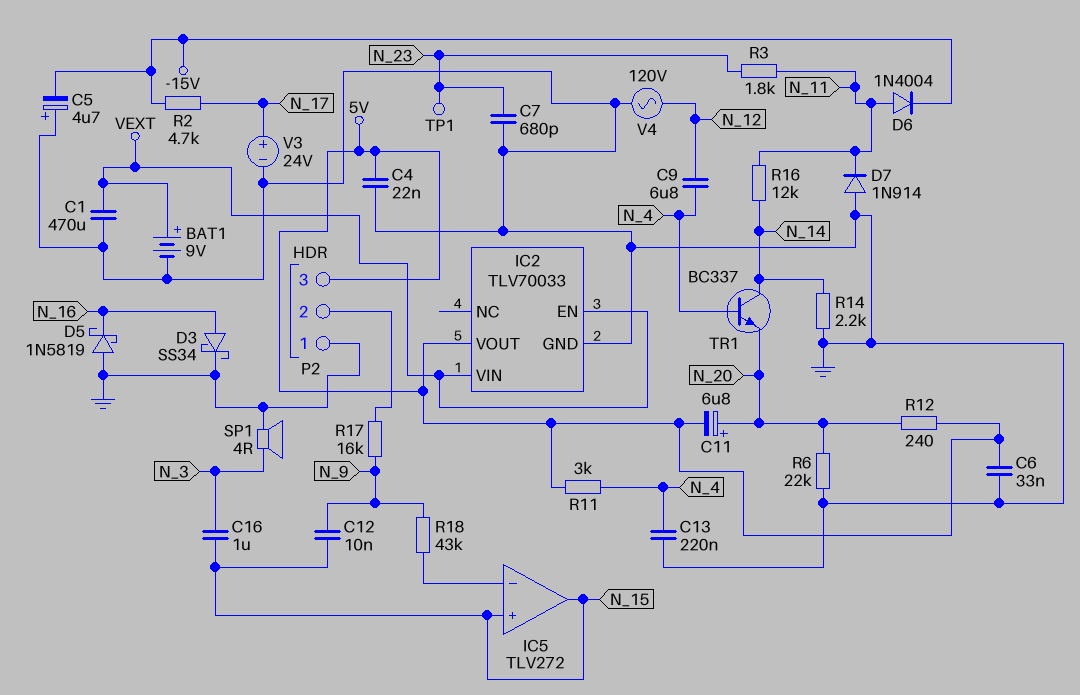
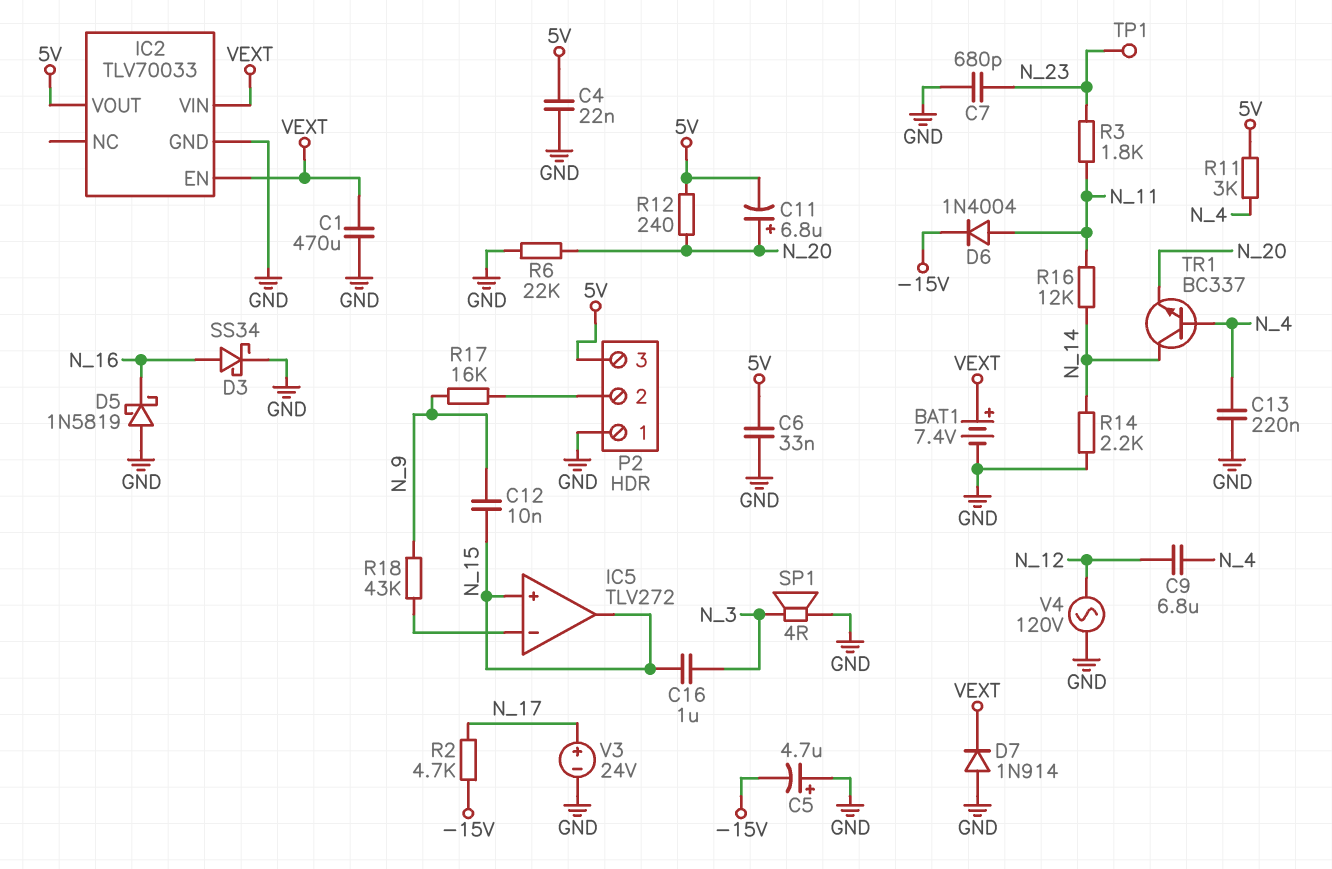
BAT1: 9V (plus VEXT, minus GND) -> 7.4V (plus VEXT, minus GND)
D7: diode 1N914 (A GND, K N_11) -> diode 1N914 (A GND, K VEXT)

